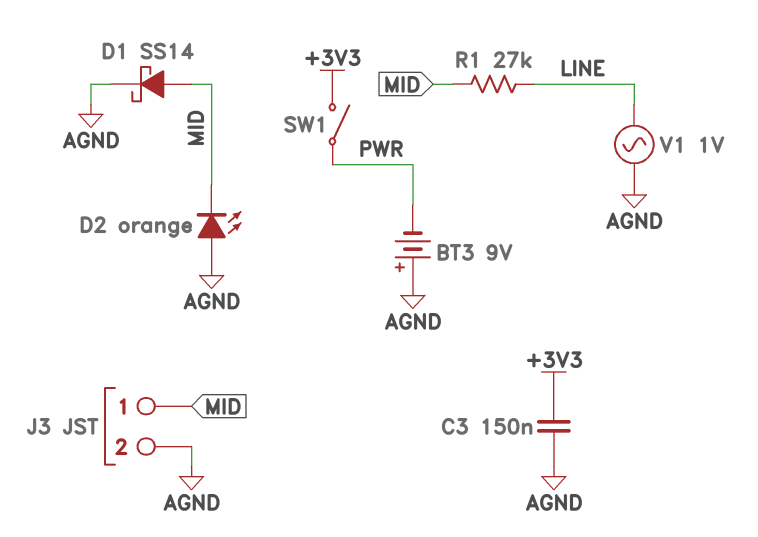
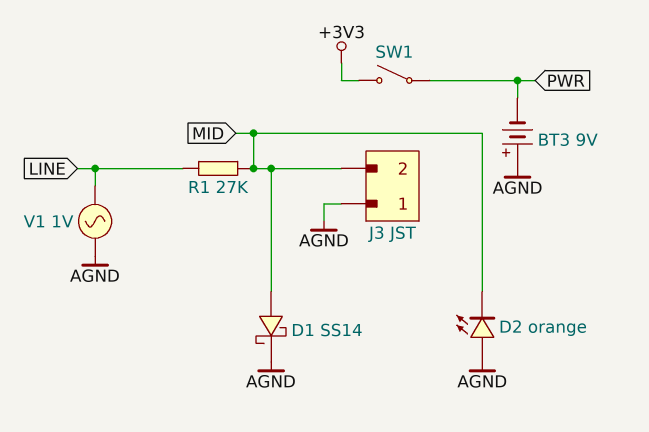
C3: 150nF (+3V3, AGND) -> none
J3 pin 1: MID -> AGND
J3 pin 2: AGND -> MID

